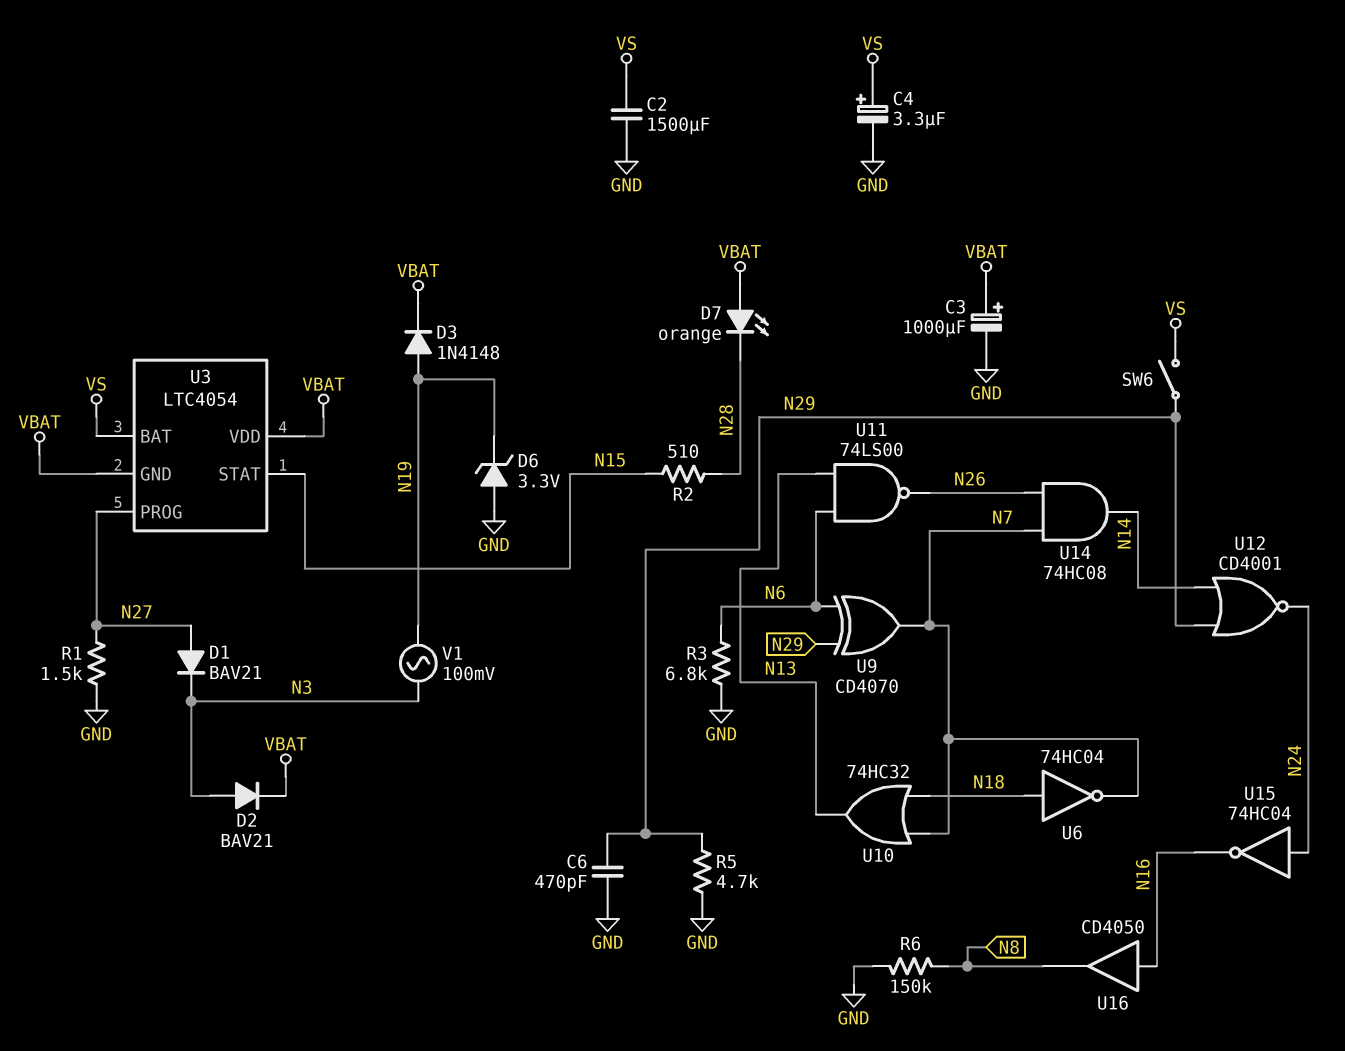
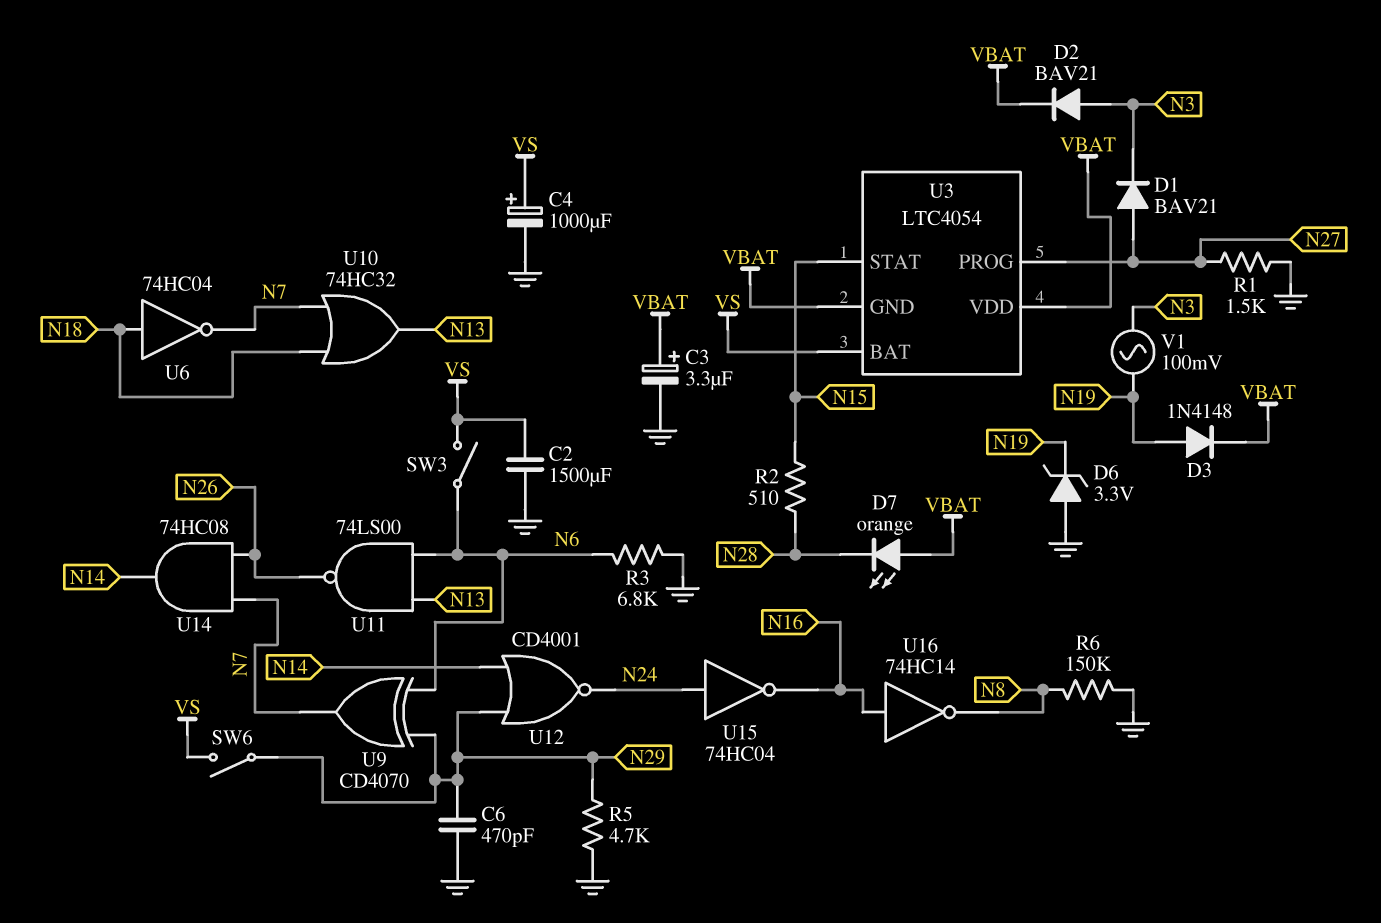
C3: 1000uF (plus VBAT, minus GND) -> 3.3uF (plus VBAT, minus GND)
C4: 3.3uF (plus VS, minus GND) -> 1000uF (plus VS, minus GND)
SW3: none -> switch (N6, VS)
U16: buffer CD4050 (in N16, out N8) -> NOT 74HC14 (in N16, out N8)

